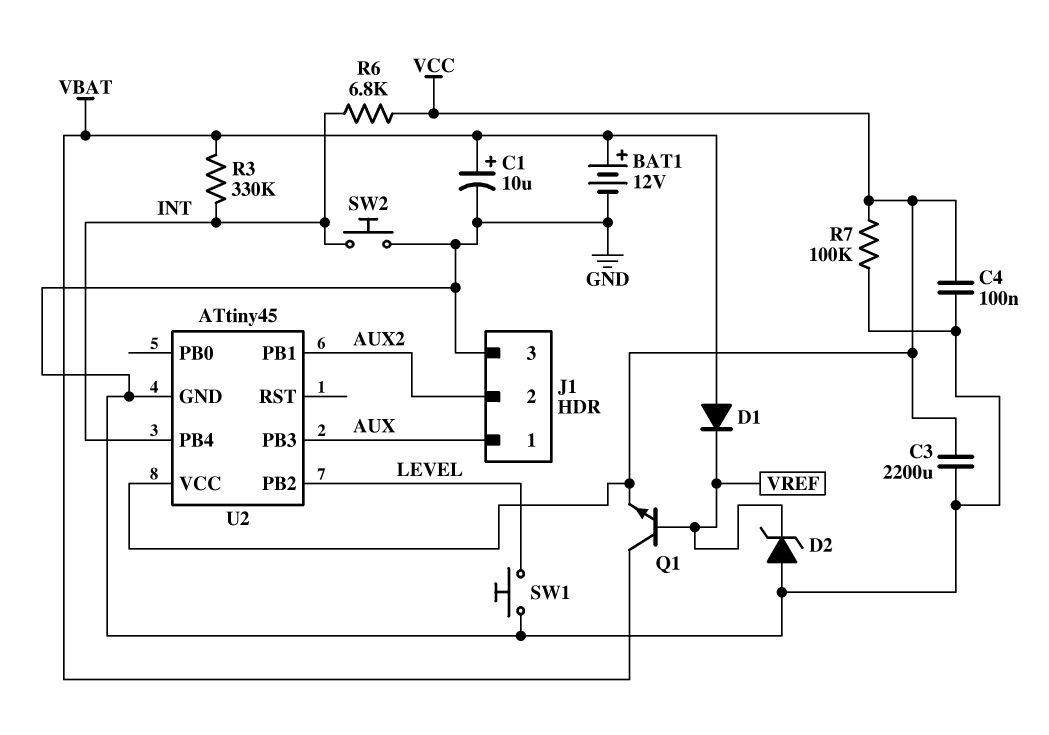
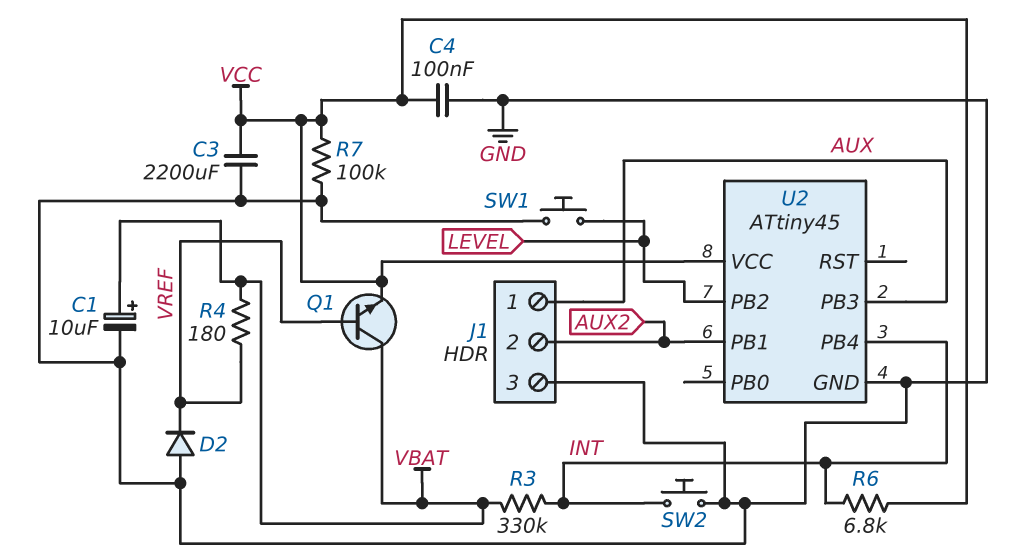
BAT1: 12V (plus VBAT, minus GND) -> none
D1: diode (A VBAT, K VREF) -> none
D2: zener (A GND, K VREF) -> diode (A GND, K VREF)
R4: none -> 180 (VBAT, VREF)

